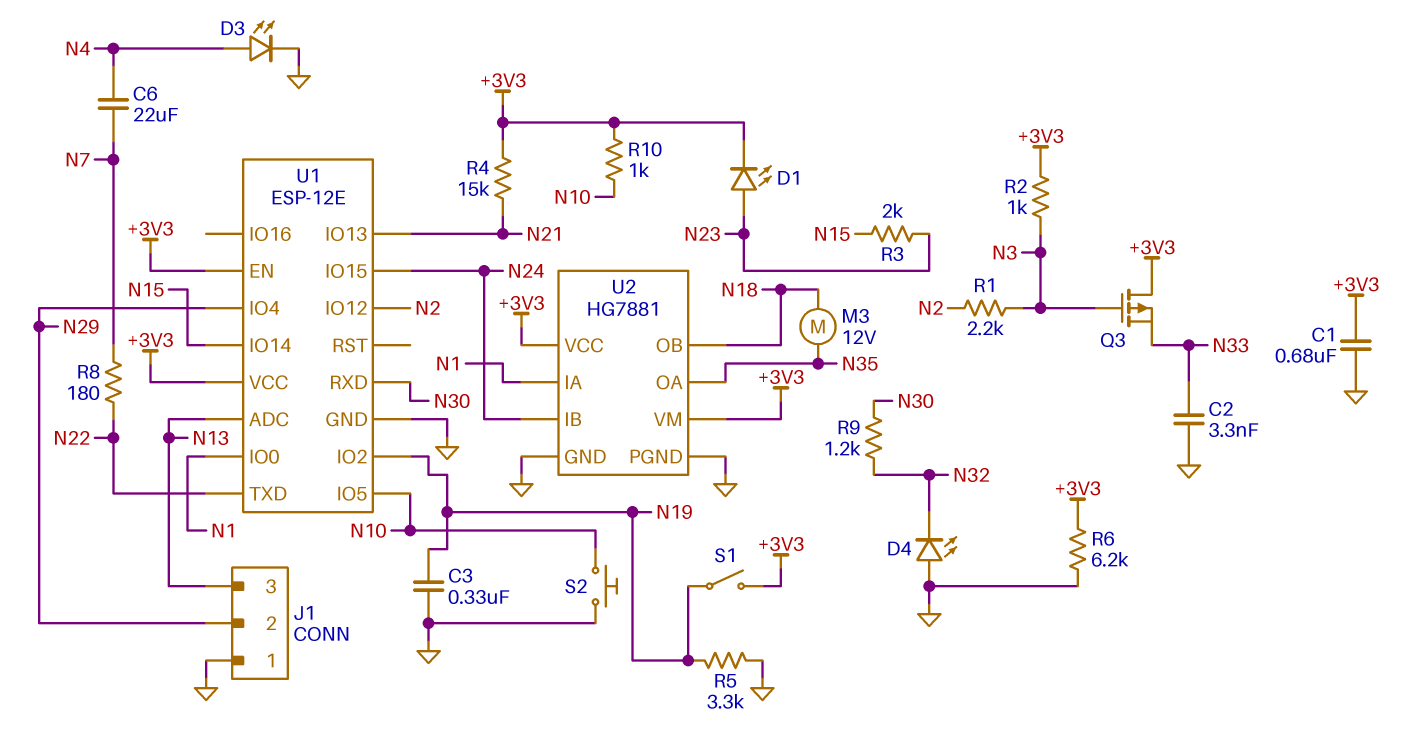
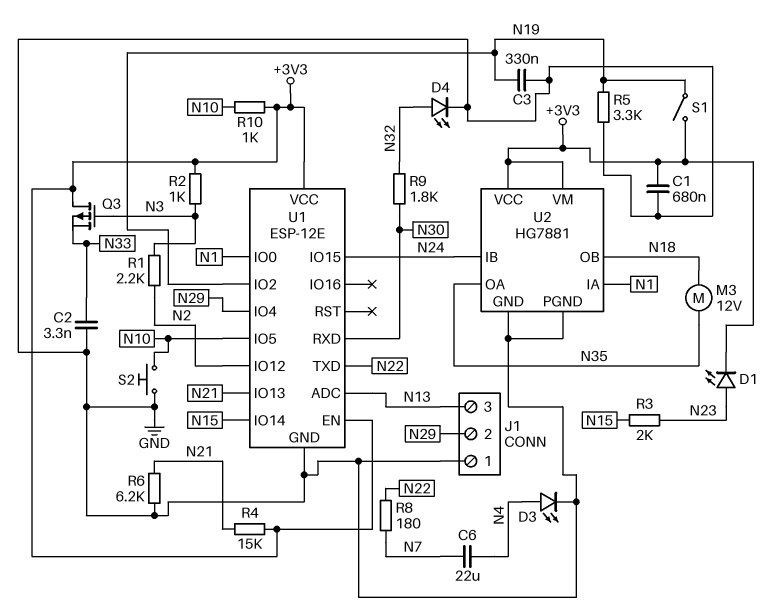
D4: LED (A GND, K N32) -> LED (A N32, K GND)
R6: 6.2k (+3V3, GND) -> 6.2k (GND, N21)
R9: 1.2k (N30, N32) -> 1.8k (N30, N32)

